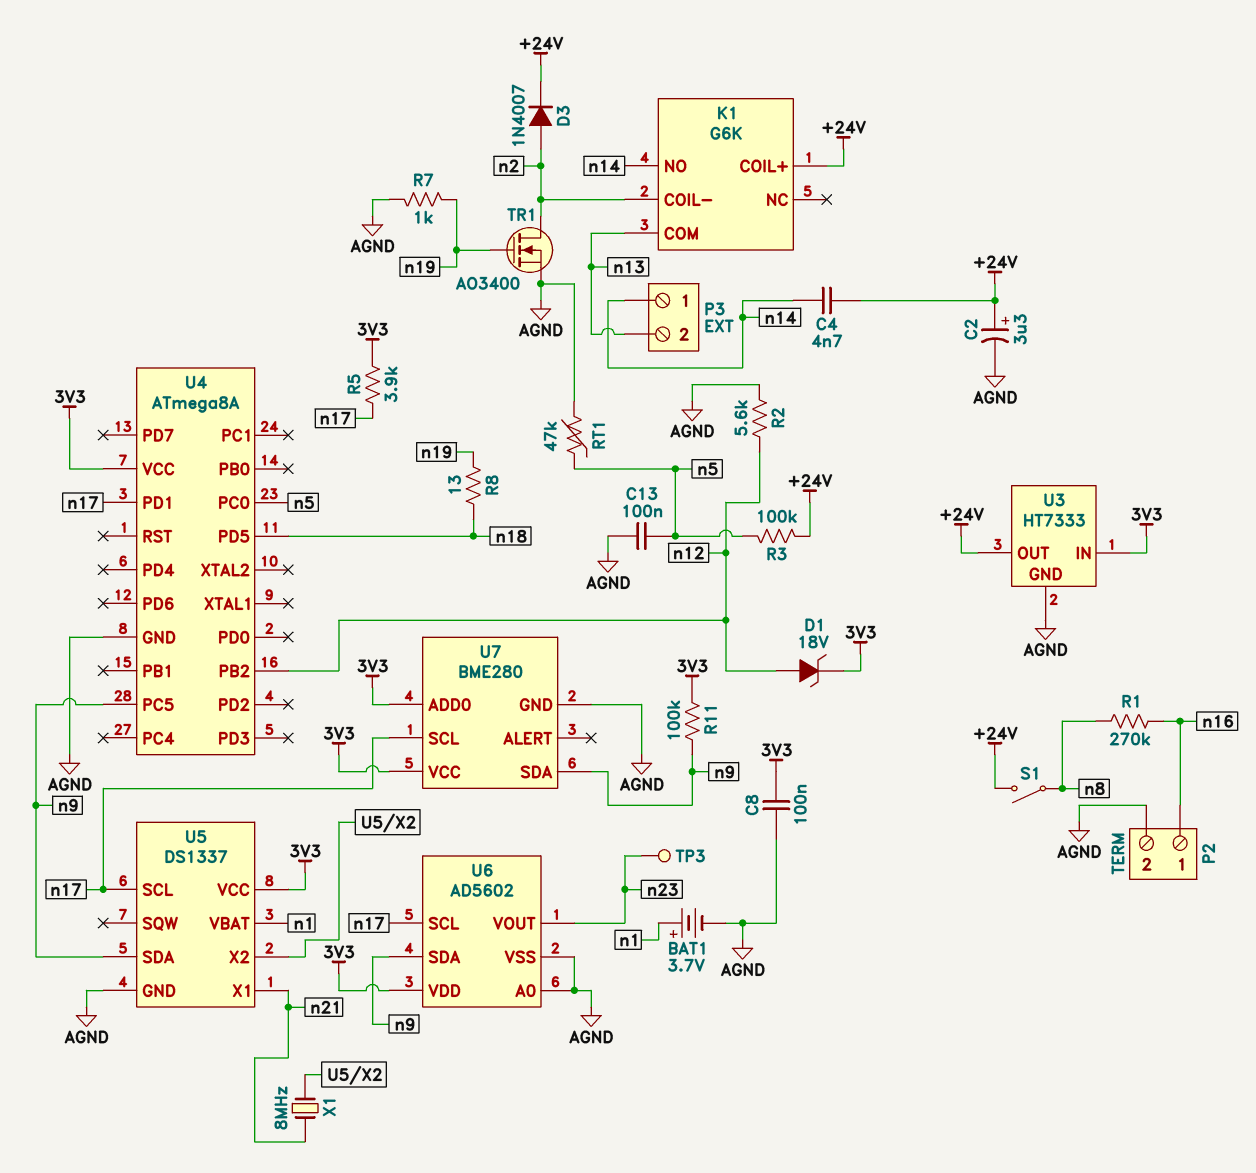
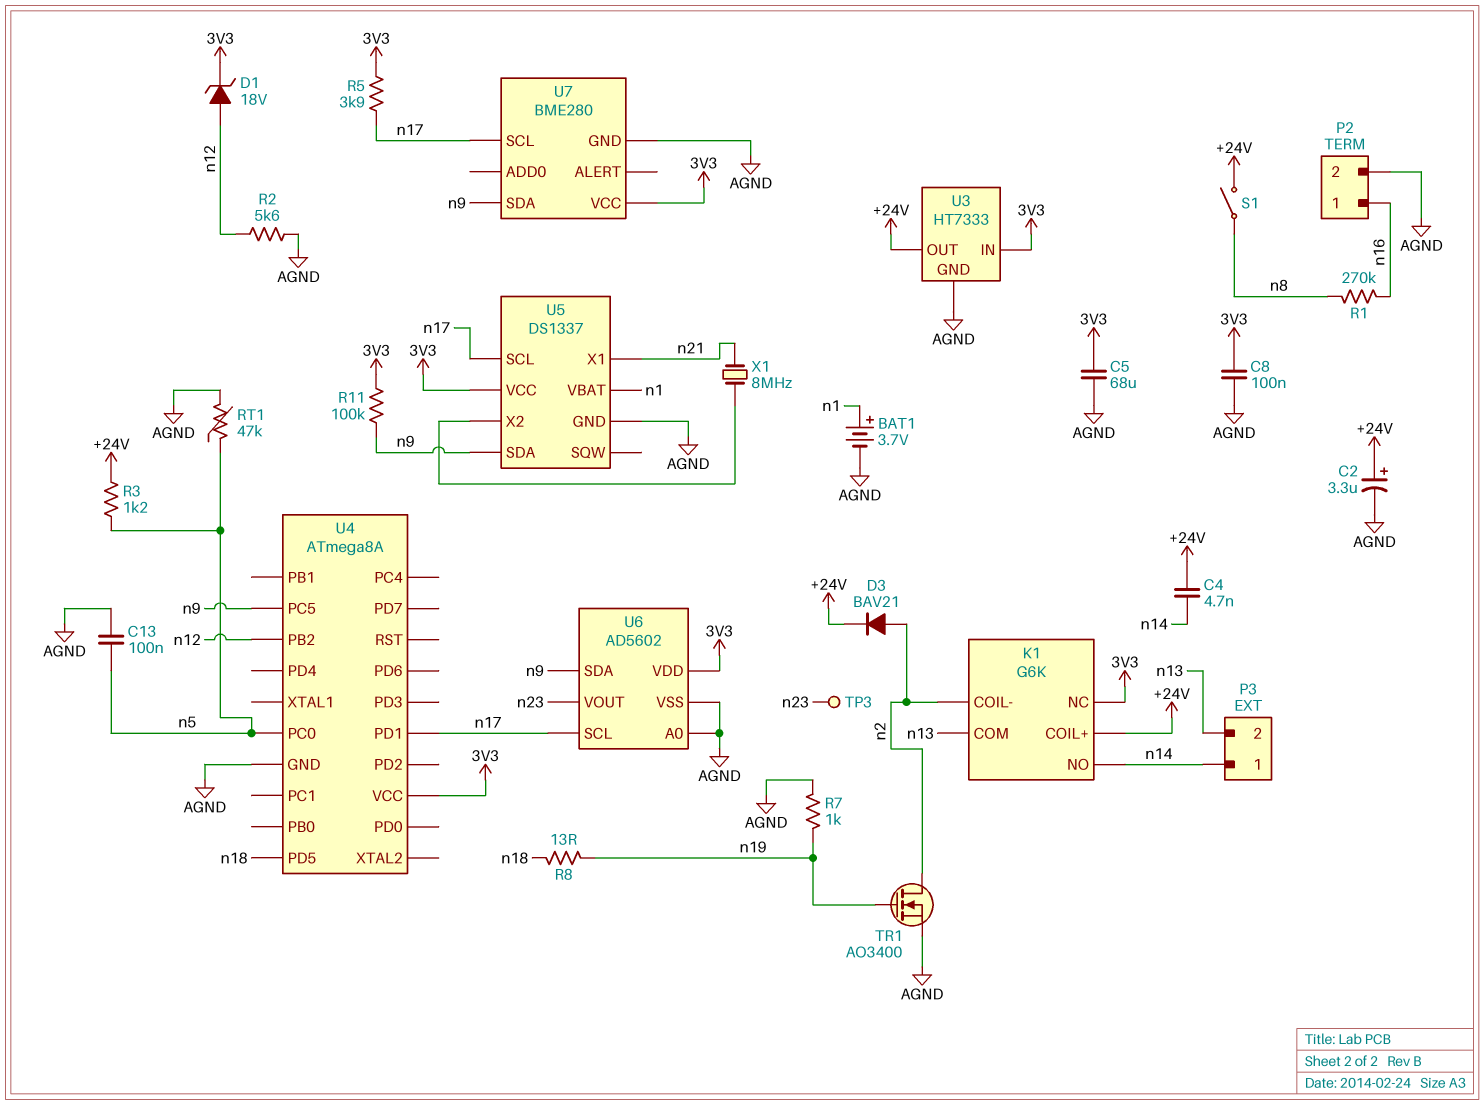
C5: none -> 68uF (3V3, AGND)
D3: diode 1N4007 (A n2, K +24V) -> diode BAV21 (A n2, K +24V)
K1 pin NC: none -> 3V3
R3: 100k (+24V, n5) -> 1.2k (+24V, n5)
U7 pin ADD0: 3V3 -> none

